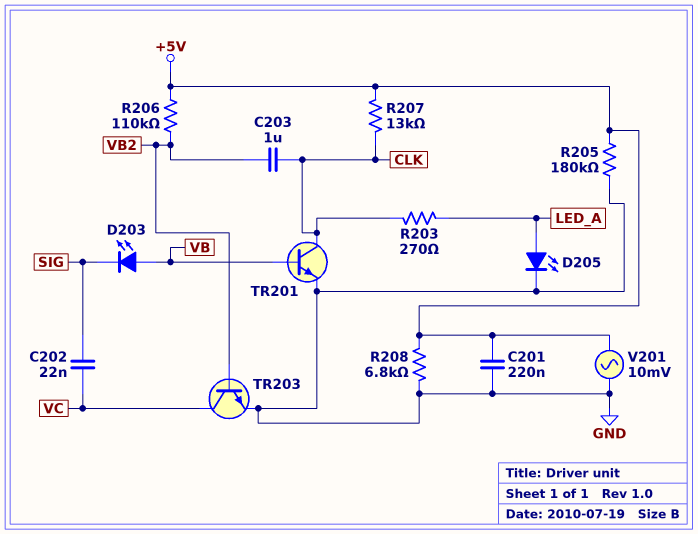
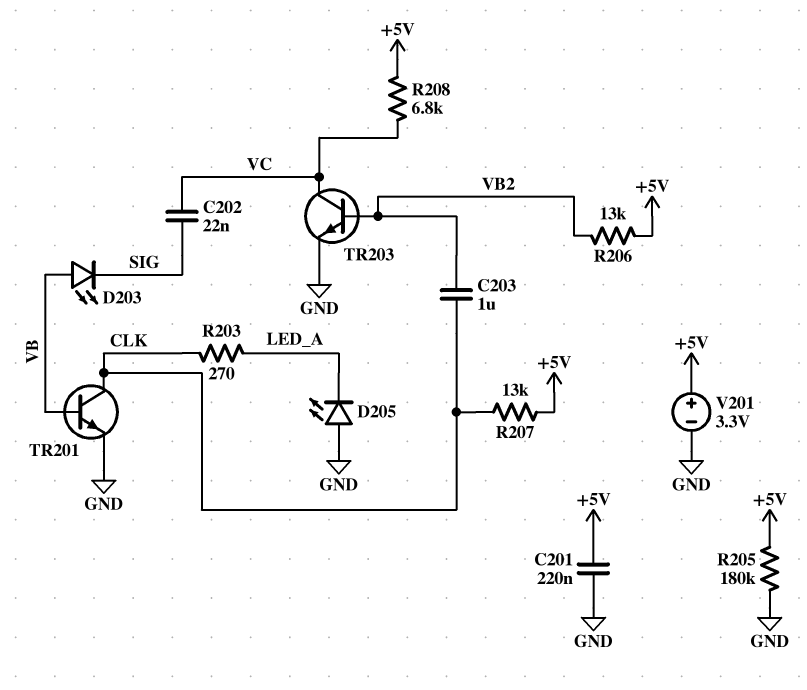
D205: LED (A LED_A, K GND) -> LED (A GND, K LED_A)
R206: 110k (+5V, VB2) -> 13k (+5V, VB2)
R208: 6.8k (+5V, GND) -> 6.8k (+5V, VC)
V201: AC 10mV (+5V, GND) -> 3.3V (plus +5V, minus GND)

